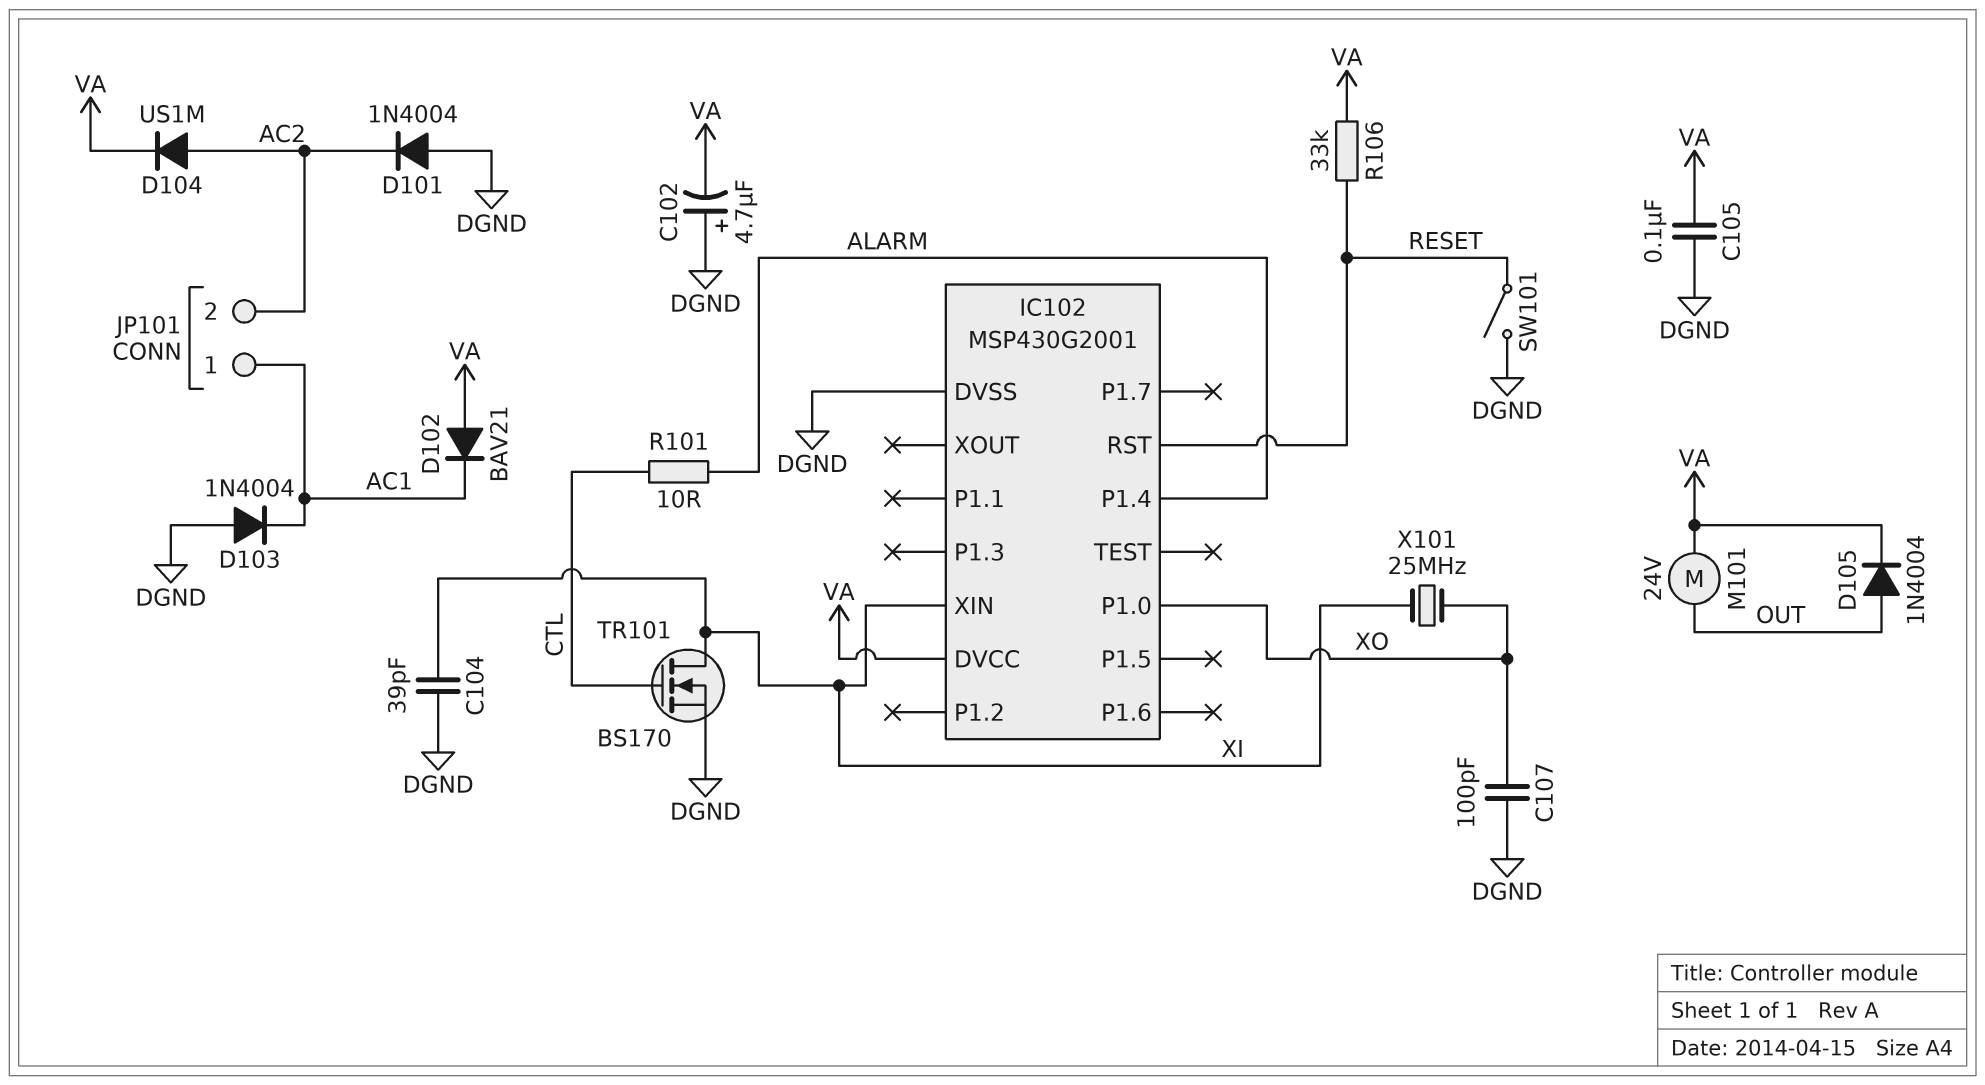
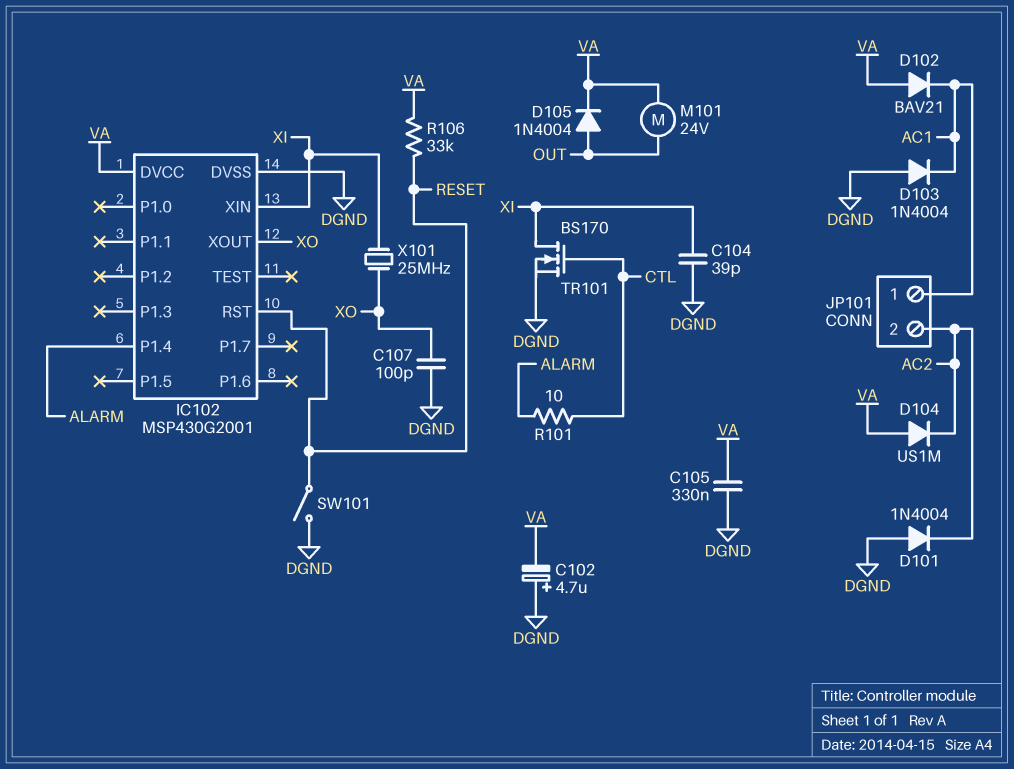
C105: 100nF (DGND, VA) -> 330nF (DGND, VA)
D104: diode US1M (A AC2, K VA) -> diode US1M (A VA, K AC2)
IC102 pin P1.0: XO -> none
IC102 pin XOUT: none -> XO

